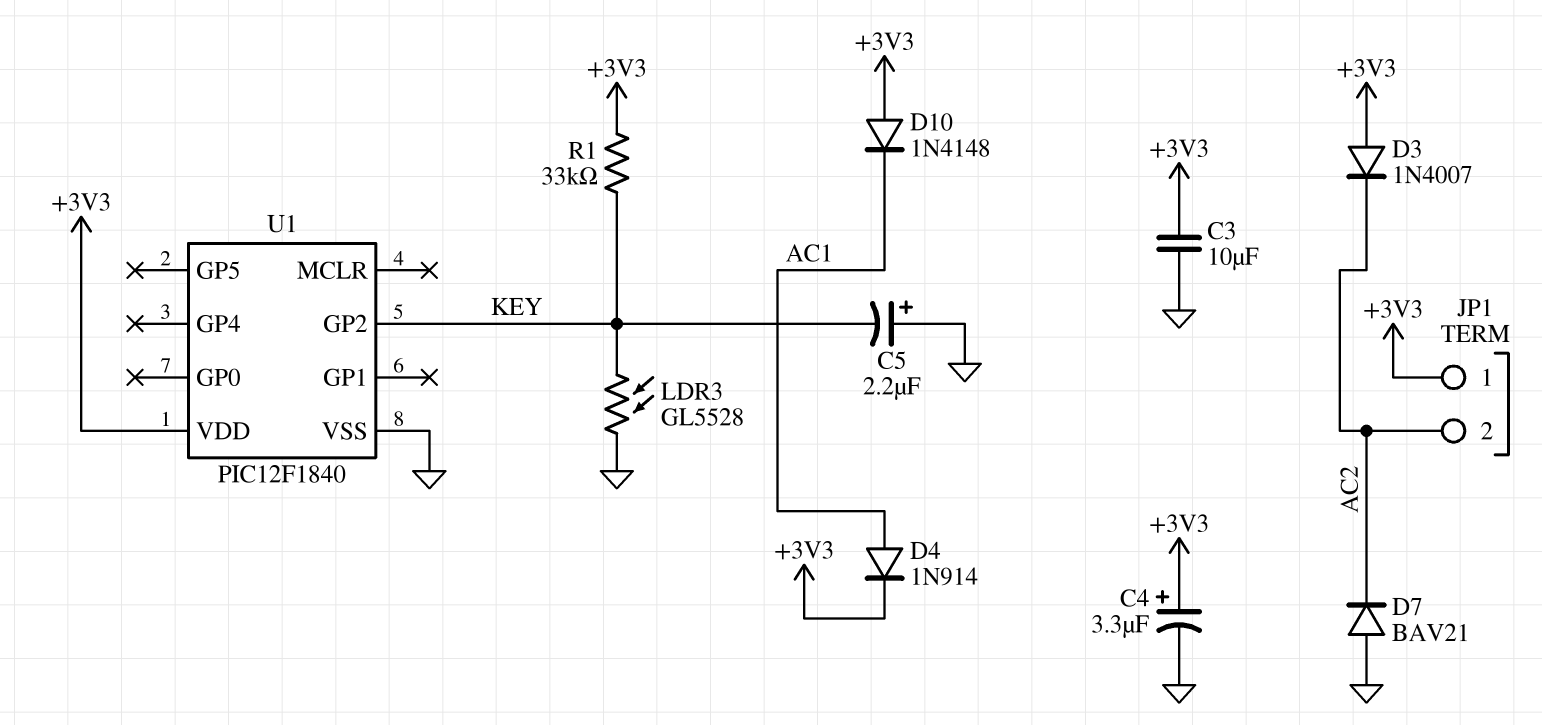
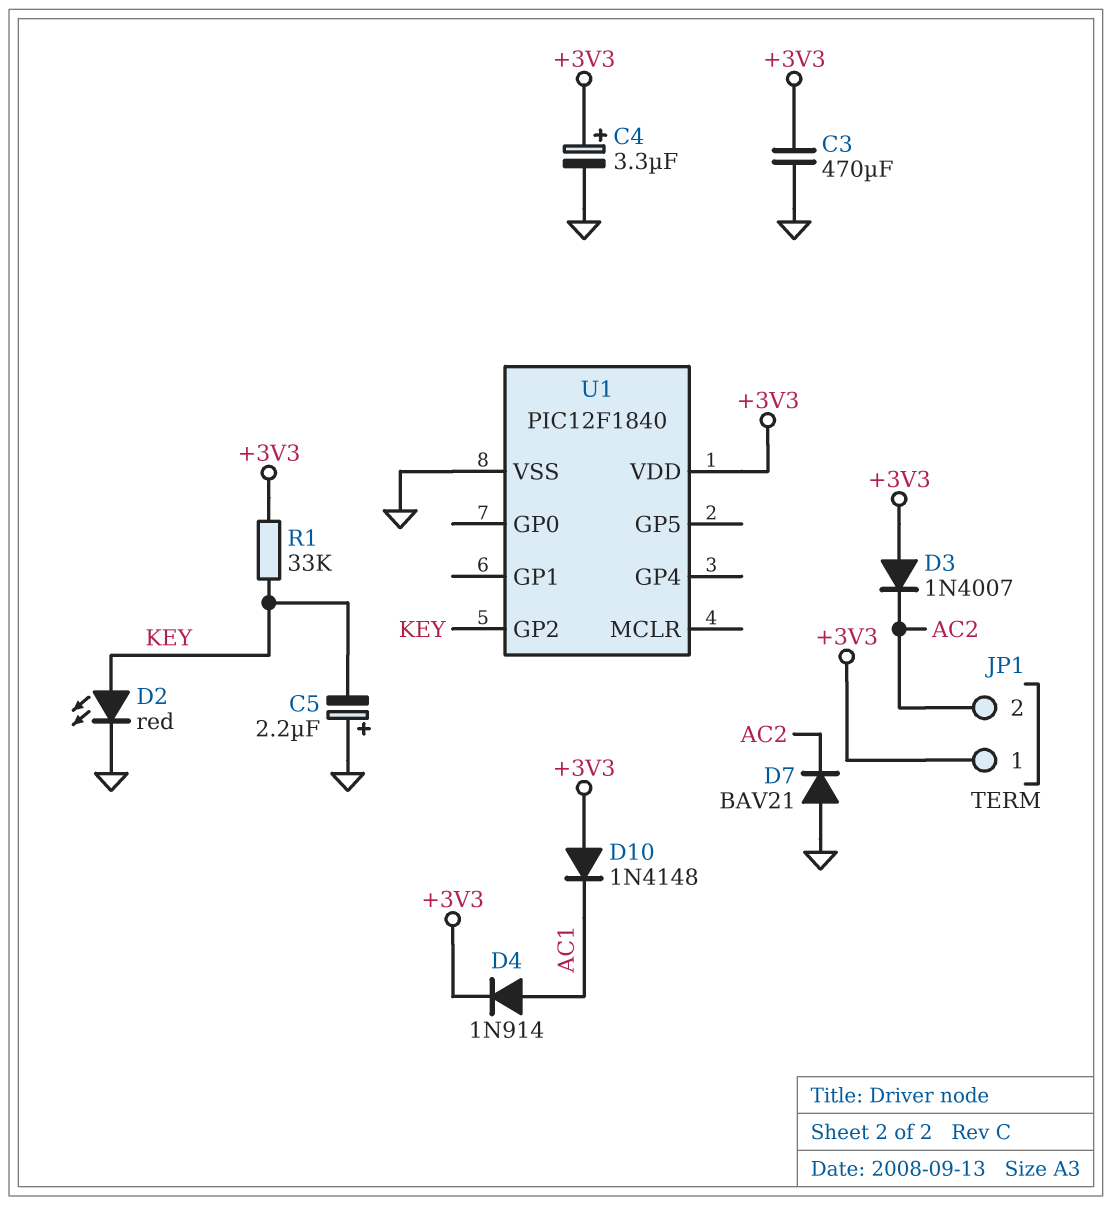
C3: 10uF (+3V3, GND) -> 470uF (+3V3, GND)
D2: none -> LED red (A KEY, K GND)
LDR3: GL5528 (GND, KEY) -> none

